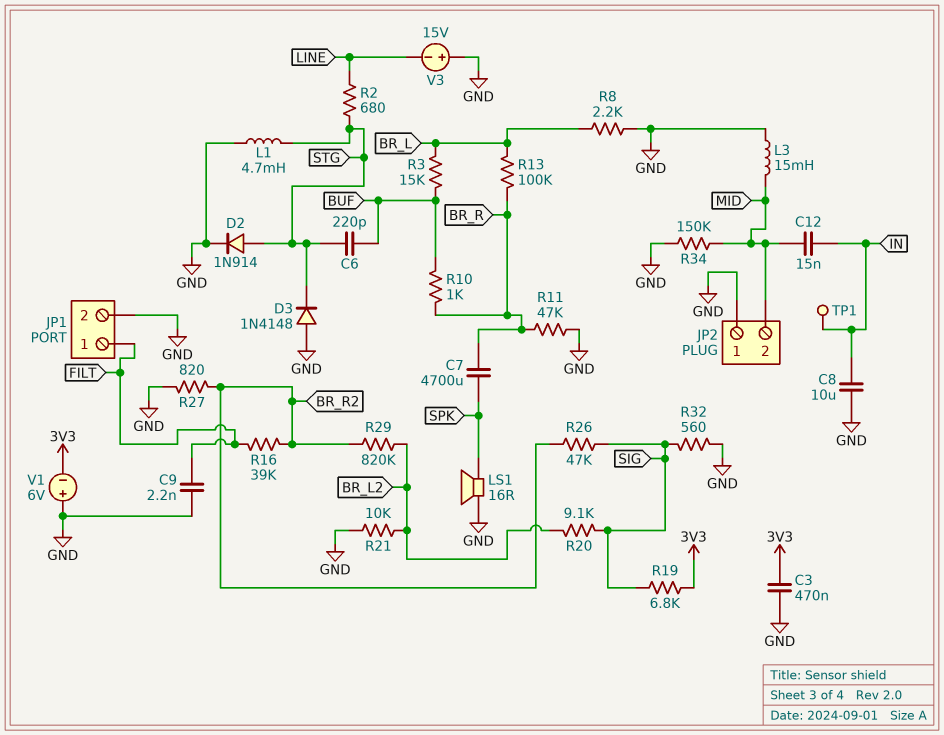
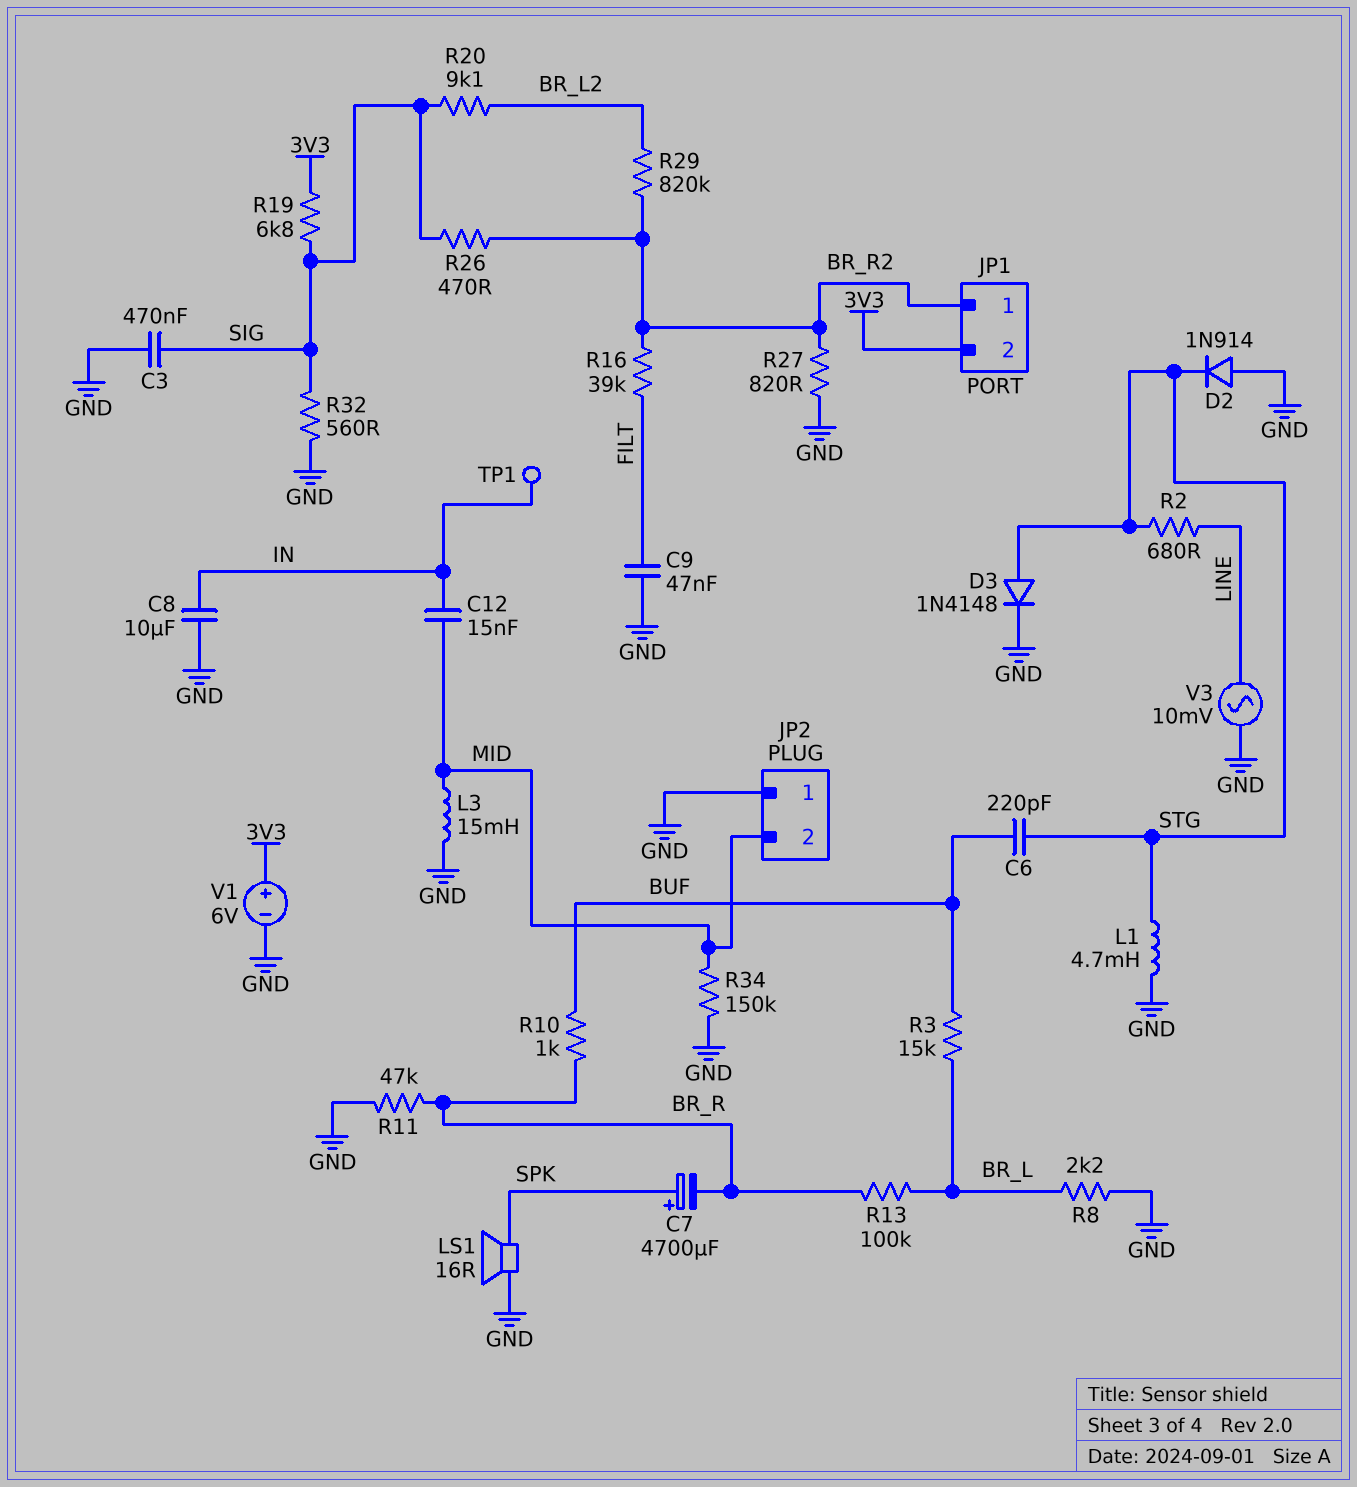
C3: 470nF (3V3, GND) -> 470nF (GND, SIG)
C7: 4700uF (BR_R, SPK) -> 4700uF (plus SPK, minus BR_R)
C9: 2.2nF (FILT, GND) -> 47nF (FILT, GND)
D2: diode 1N914 (A STG, K GND) -> diode 1N914 (A GND, K STG)
D3: diode 1N4148 (A GND, K STG) -> diode 1N4148 (A STG, K GND)
JP1 pin 1: FILT -> BR_R2
JP1 pin 2: GND -> 3V3
R21: 10k (BR_L2, GND) -> none
R26: 47k (BR_R2, SIG) -> 470 (BR_R2, SIG)
V1: 6V (plus GND, minus 3V3) -> 6V (plus 3V3, minus GND)
V3: 15V (plus GND, minus LINE) -> AC 10mV (GND, LINE)

